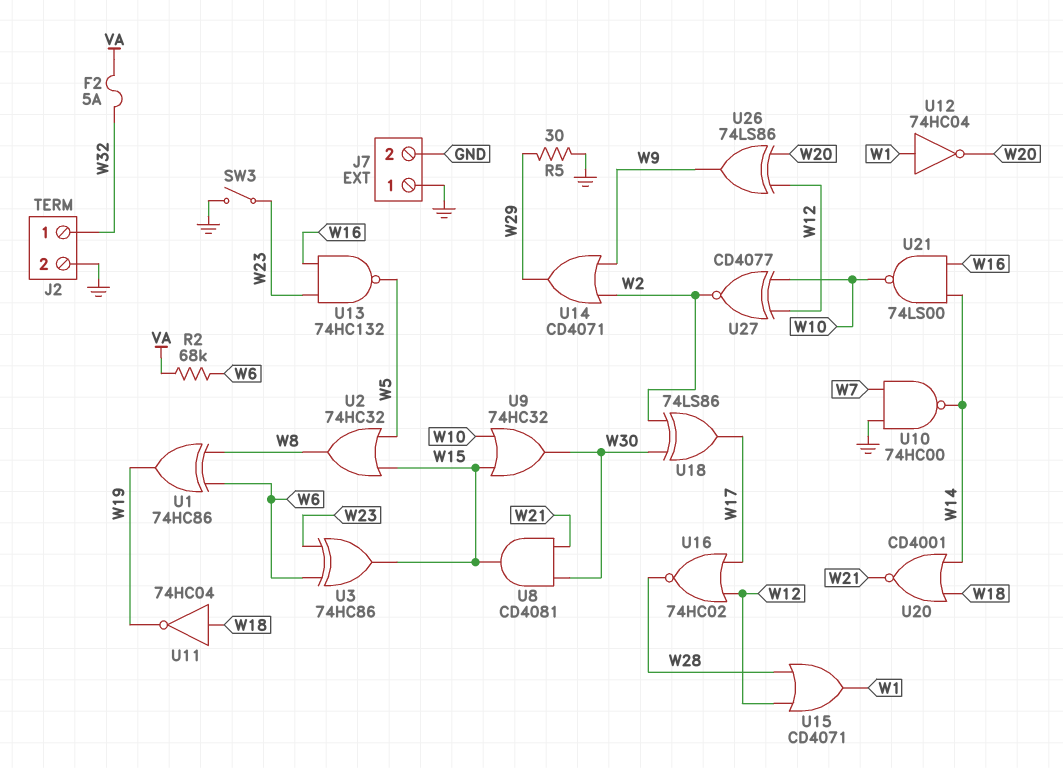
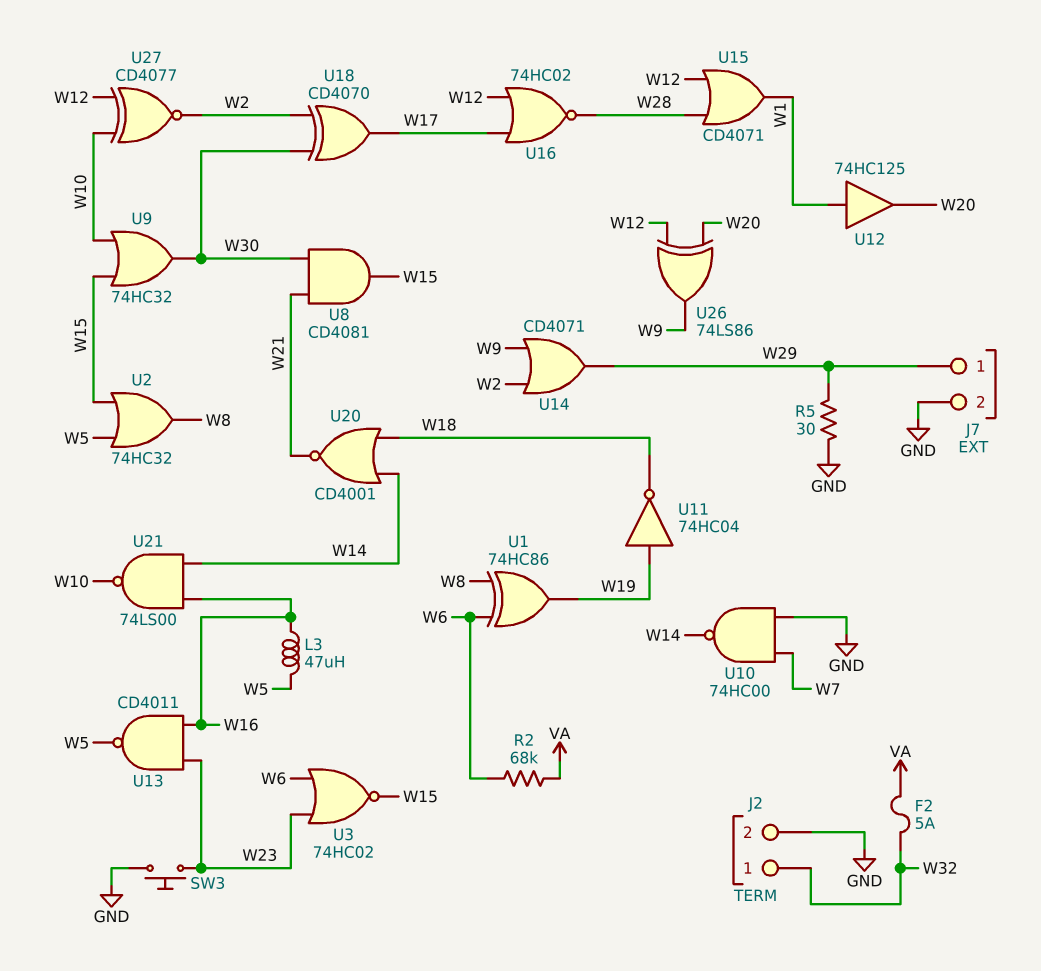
J7 pin 1: GND -> W29
L3: none -> 47uH (W5, W16)
SW3: switch (GND, W23) -> button (GND, W23)
U3: XOR 74HC86 (in W6, in W23, out W15) -> NOR 74HC02 (in W6, in W23, out W15)
U11: NOT 74HC04 (in W18, out W19) -> NOT 74HC04 (in W19, out W18)
U12: NOT 74HC04 (in W1, out W20) -> buffer 74HC125 (in W1, out W20)
U13: NAND 74HC132 (in W16, in W23, out W5) -> NAND CD4011 (in W16, in W23, out W5)
U18: XOR 74LS86 (in W2, in W30, out W17) -> XOR CD4070 (in W2, in W30, out W17)

